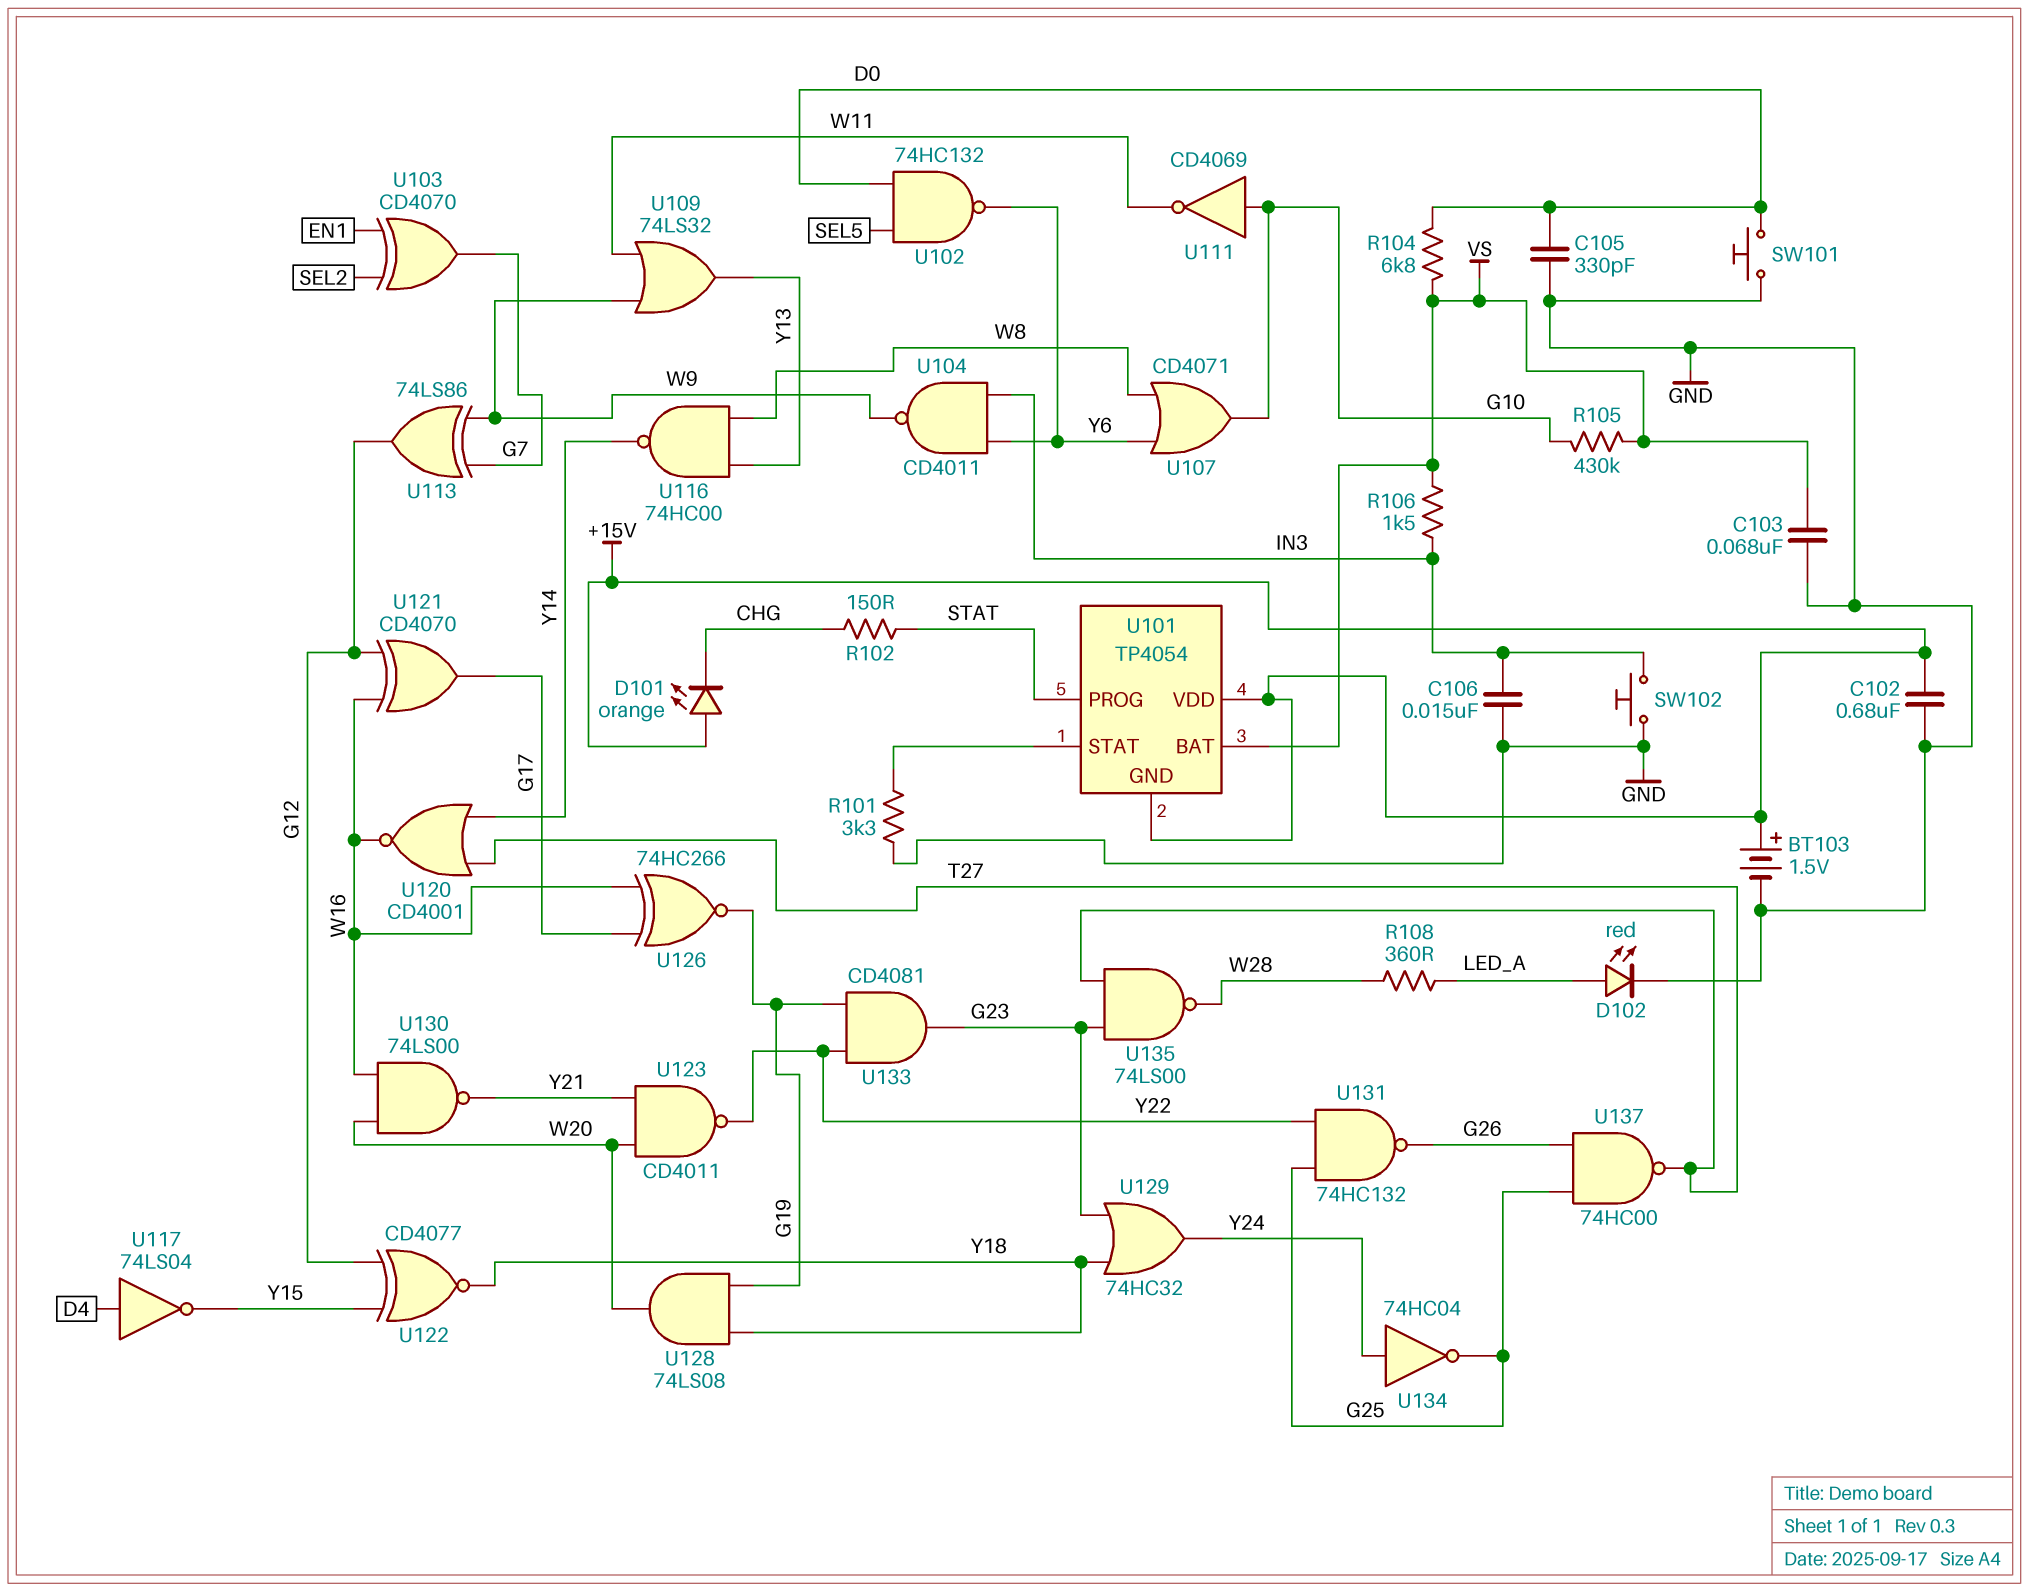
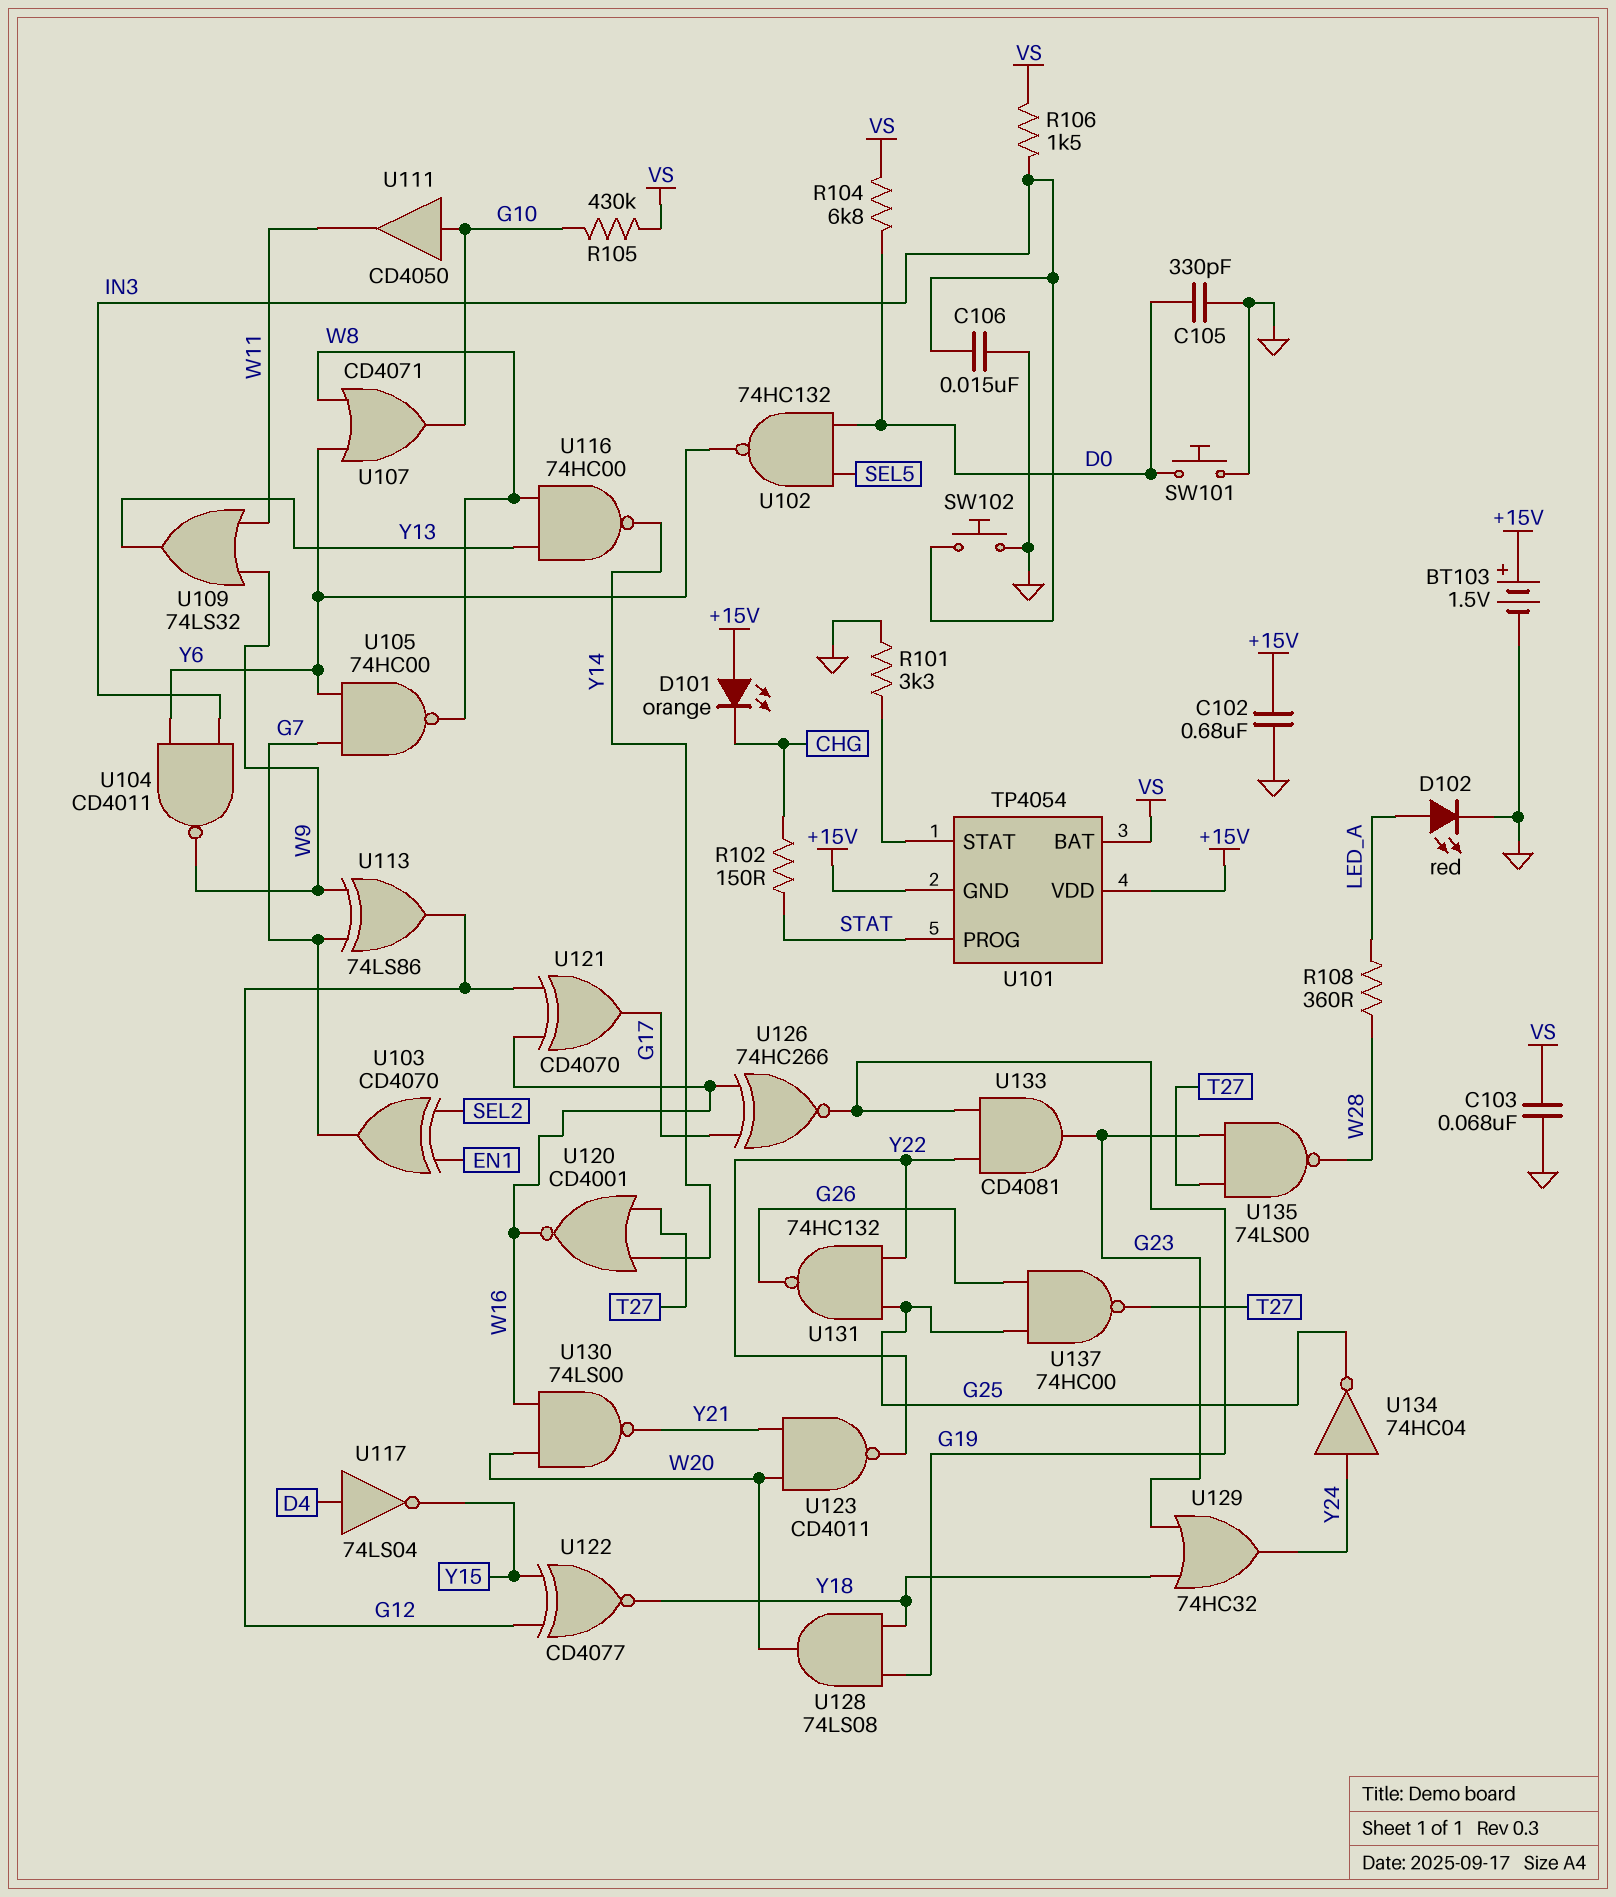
U105: none -> NAND 74HC00 (in G7, in Y6, out W8)
U111: NOT CD4069 (in G10, out W11) -> buffer CD4050 (in G10, out W11)

